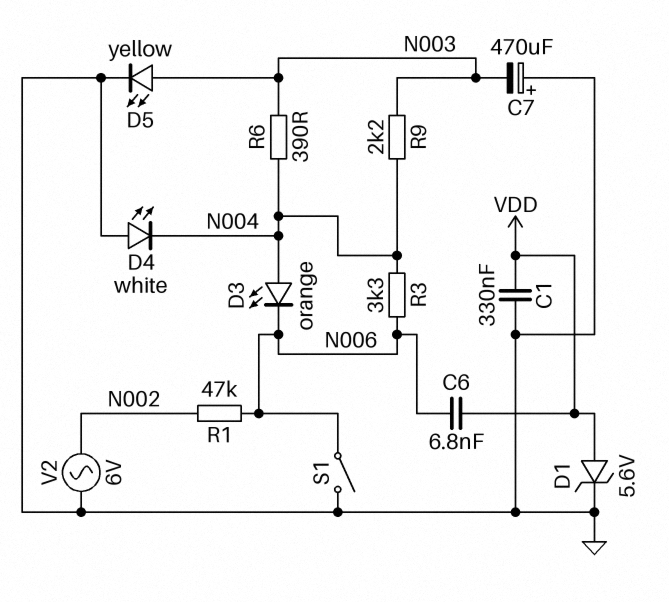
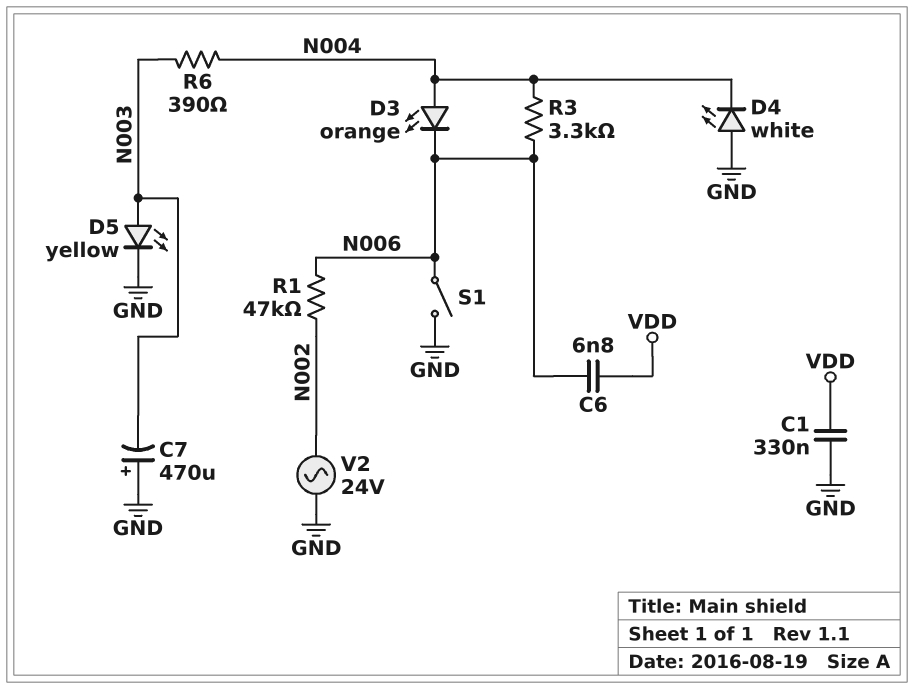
D1: zener 5.6V (A VDD, K GND) -> none
R9: 2.2k (N003, N004) -> none
V2: AC 6V (GND, N002) -> AC 24V (GND, N002)

